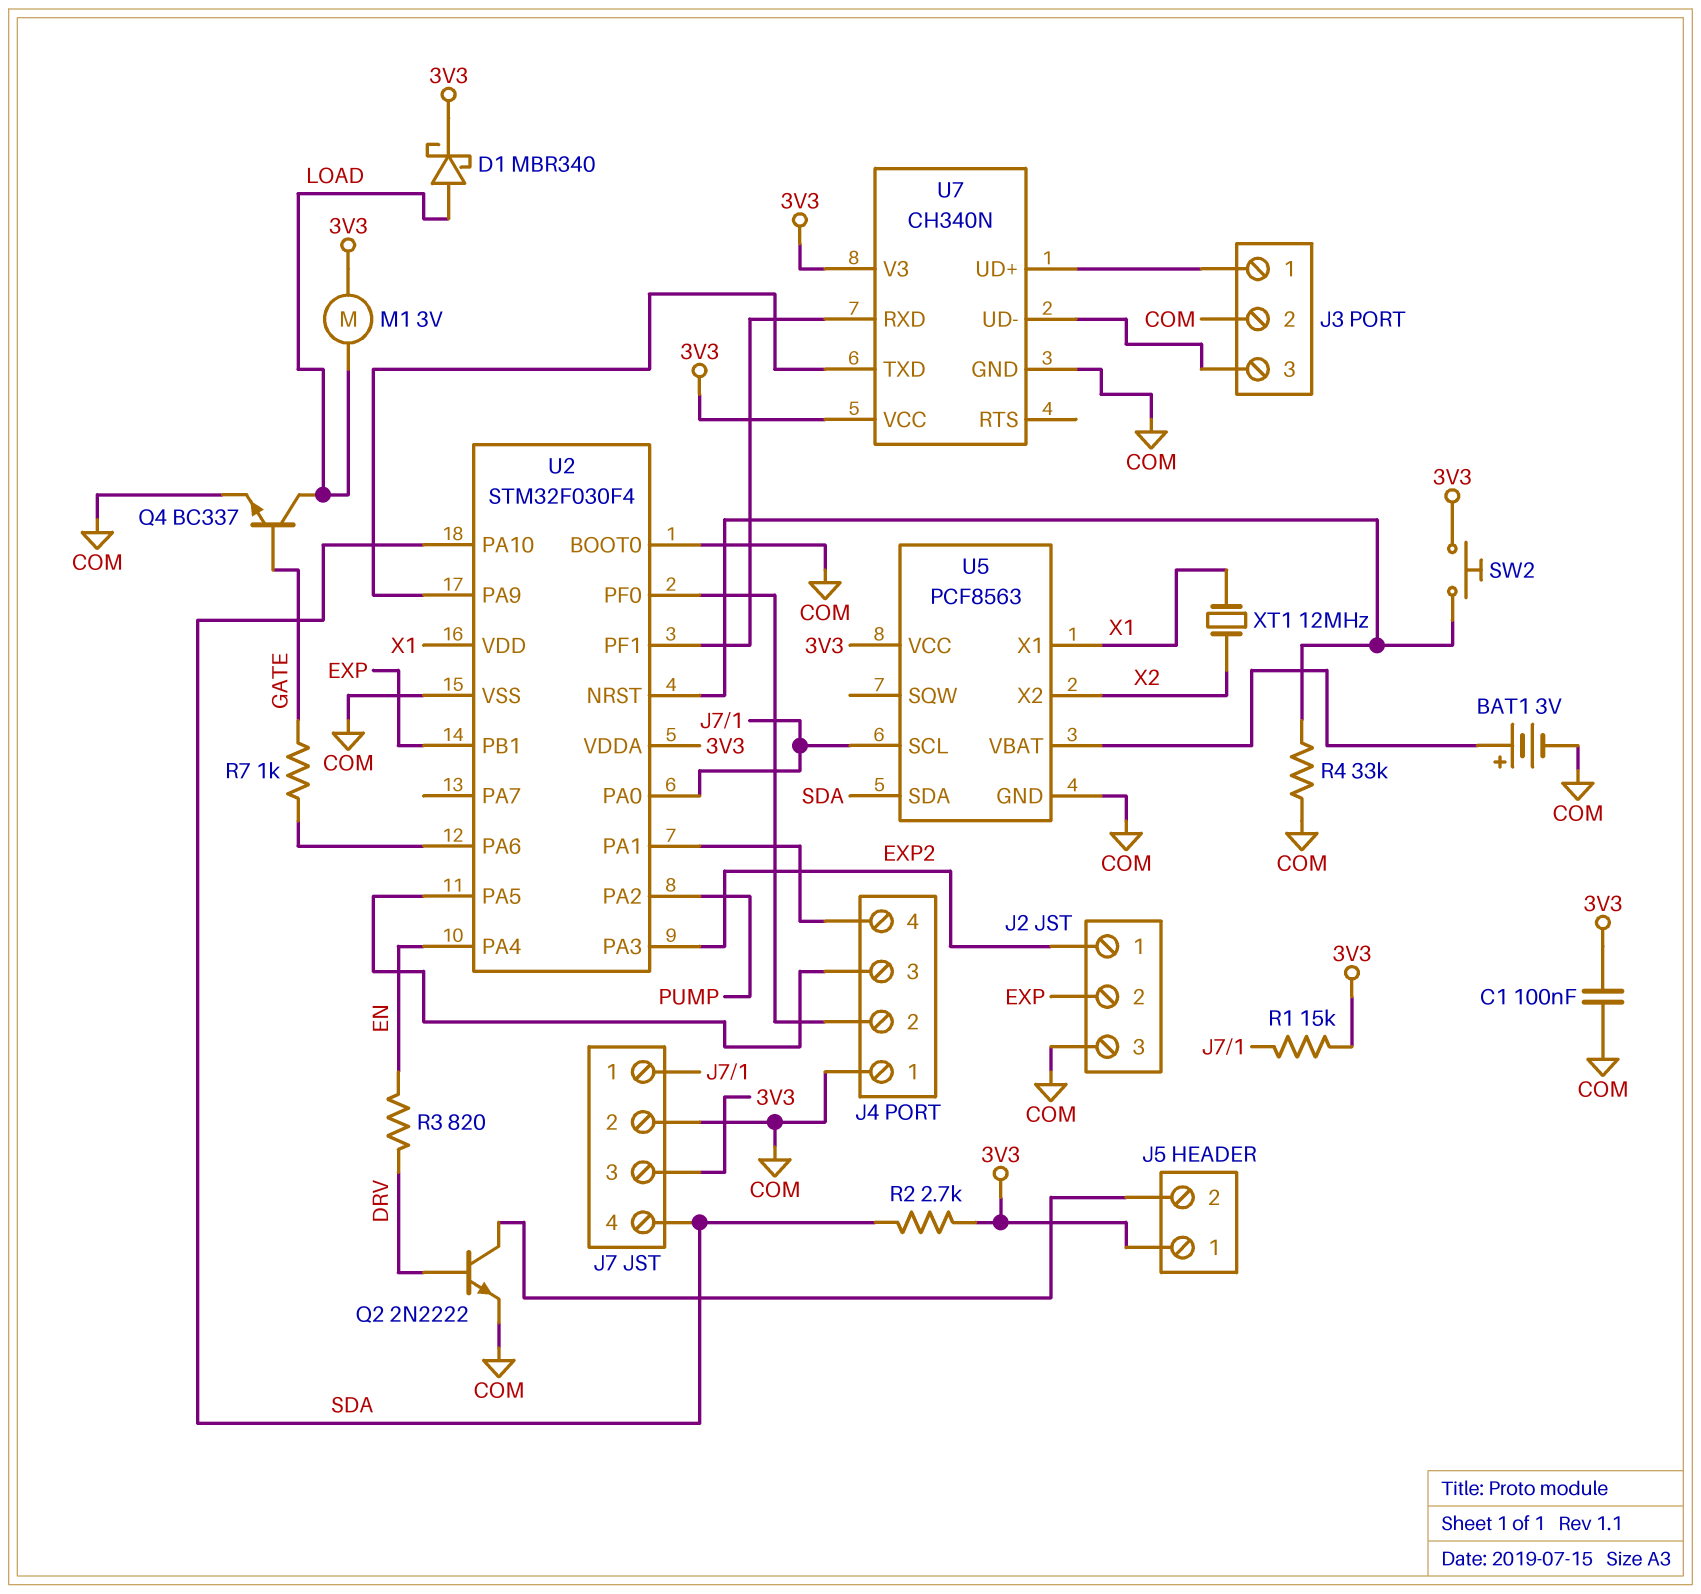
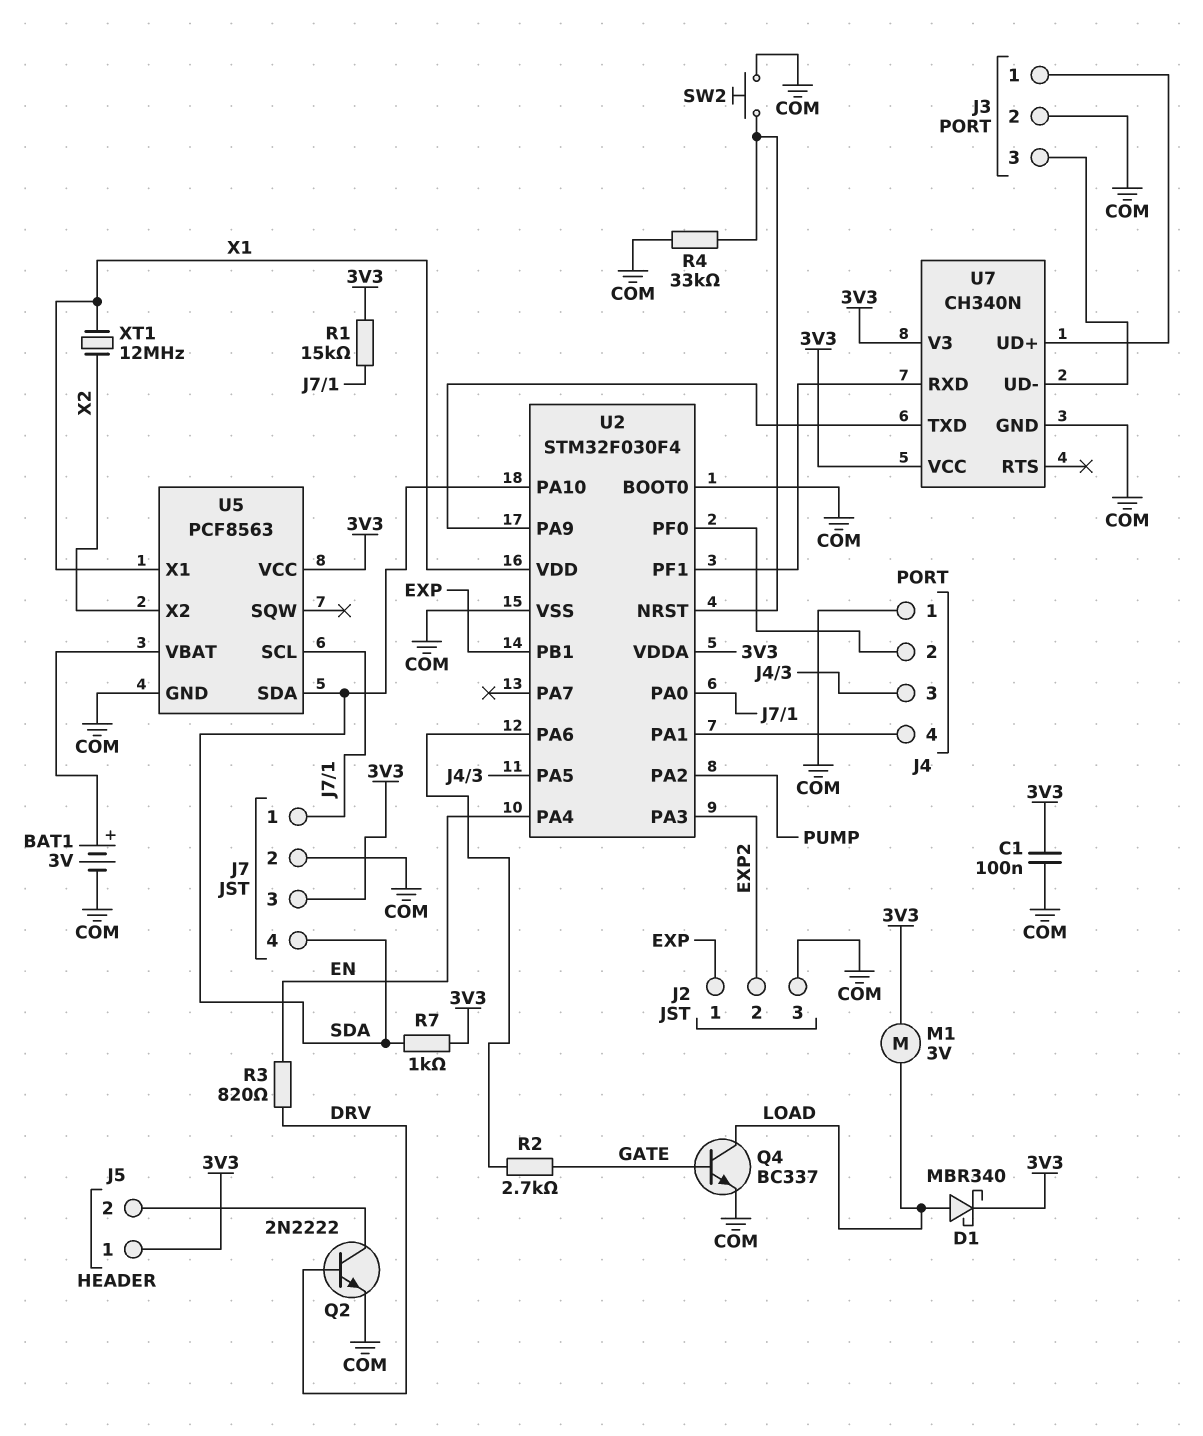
J2 pin 1: EXP2 -> EXP
J2 pin 2: EXP -> EXP2
R2: 2.7k (3V3, SDA) -> 2.7k (GATE, U2/PA6)
R7: 1k (GATE, U2/PA6) -> 1k (3V3, SDA)
SW2: button (3V3, U2/NRST) -> button (COM, U2/NRST)

